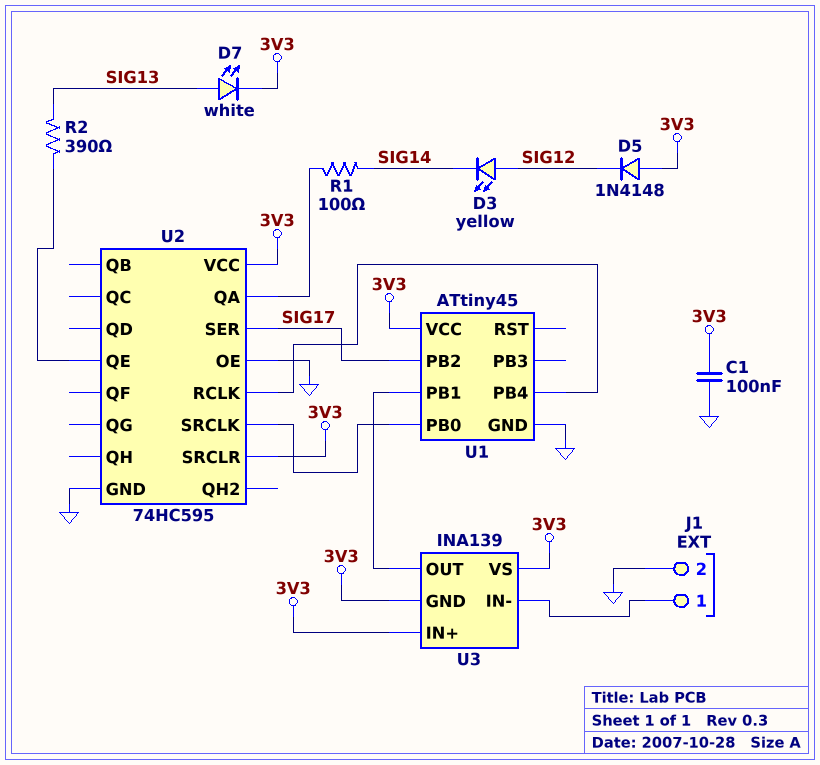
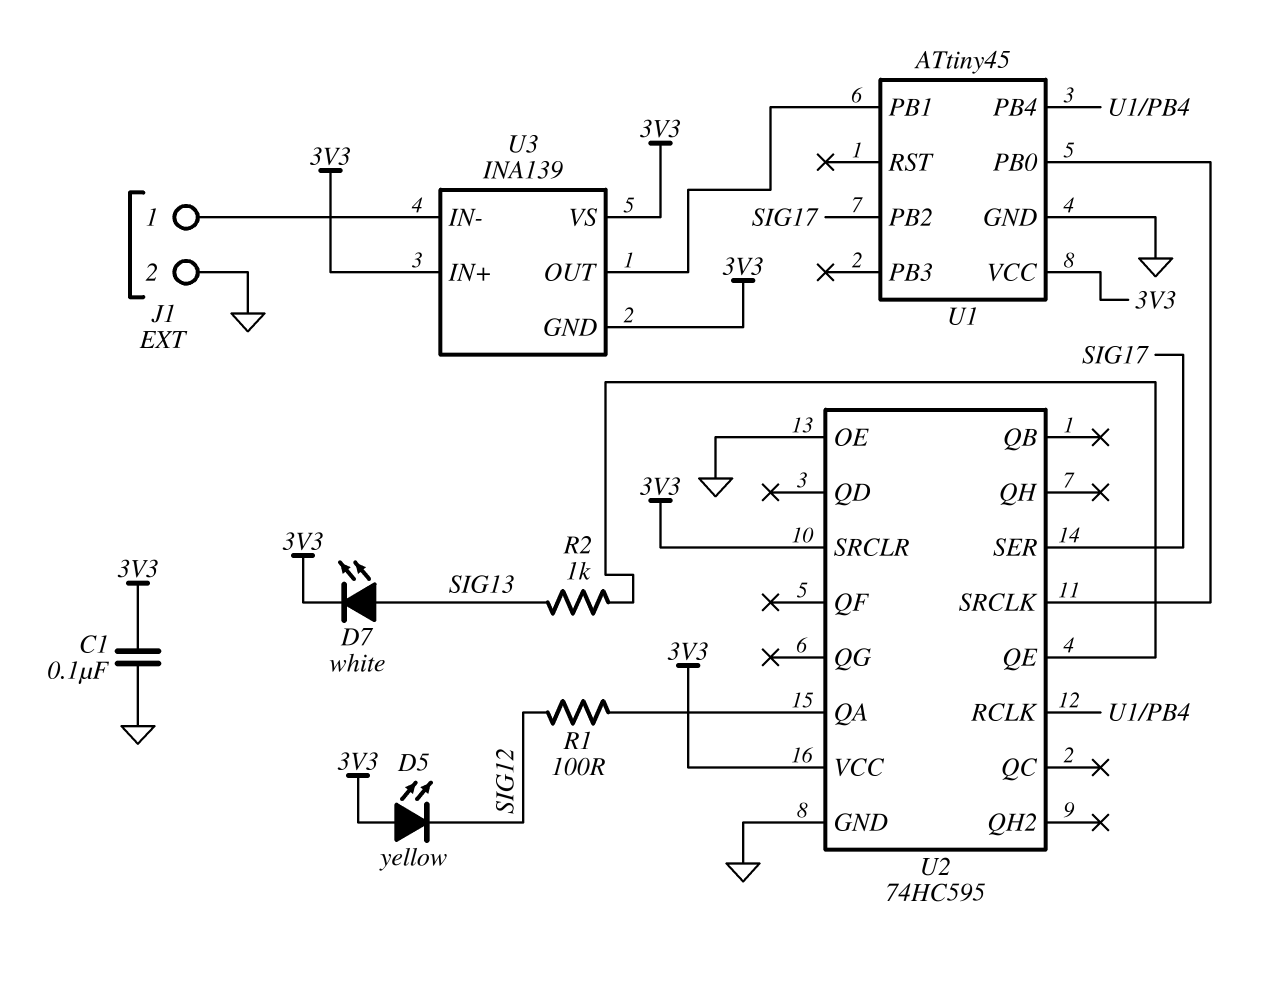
D3: LED yellow (A SIG12, K SIG14) -> none
D5: diode 1N4148 (A 3V3, K SIG12) -> LED yellow (A 3V3, K SIG12)
R1: 100 (SIG14, U2/QA) -> 100 (SIG12, U2/QA)
R2: 390 (SIG13, U2/QE) -> 1k (SIG13, U2/QE)

